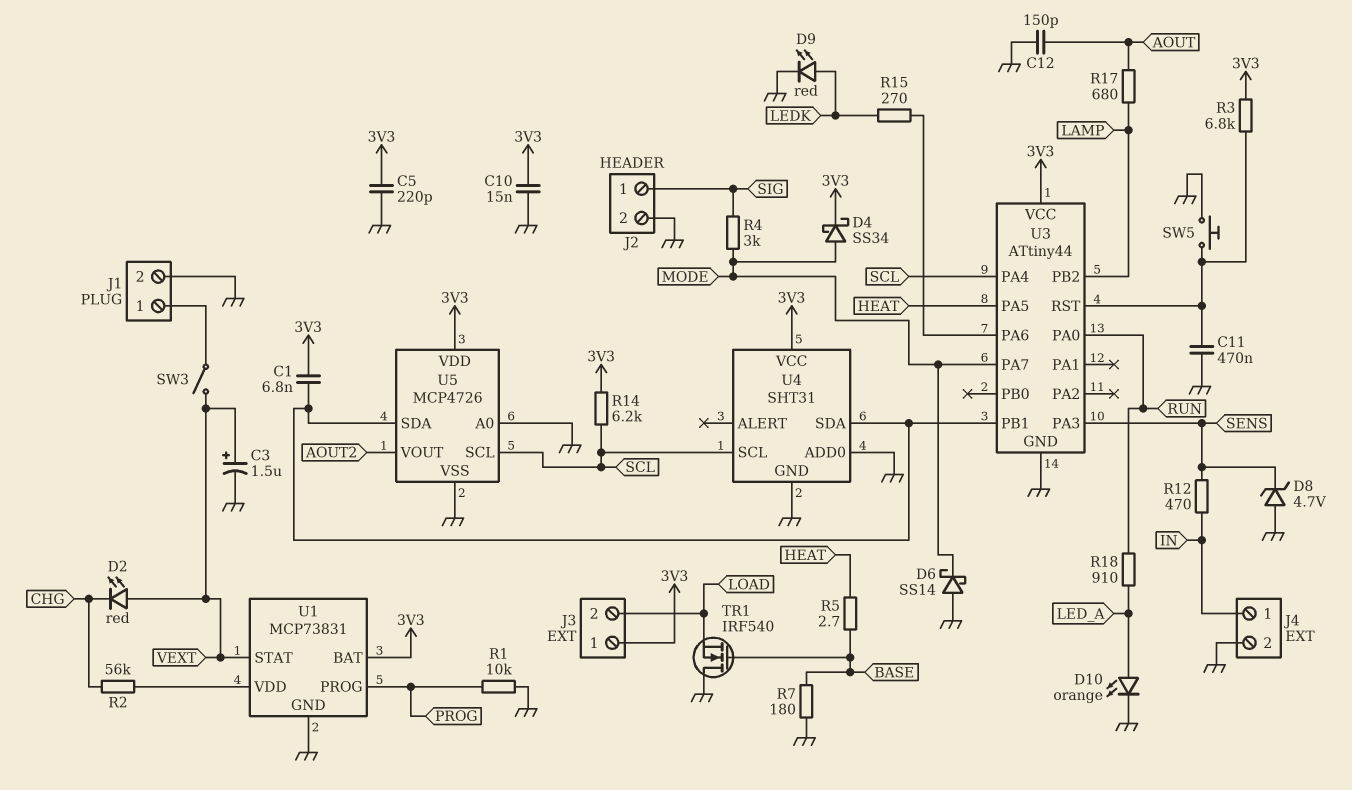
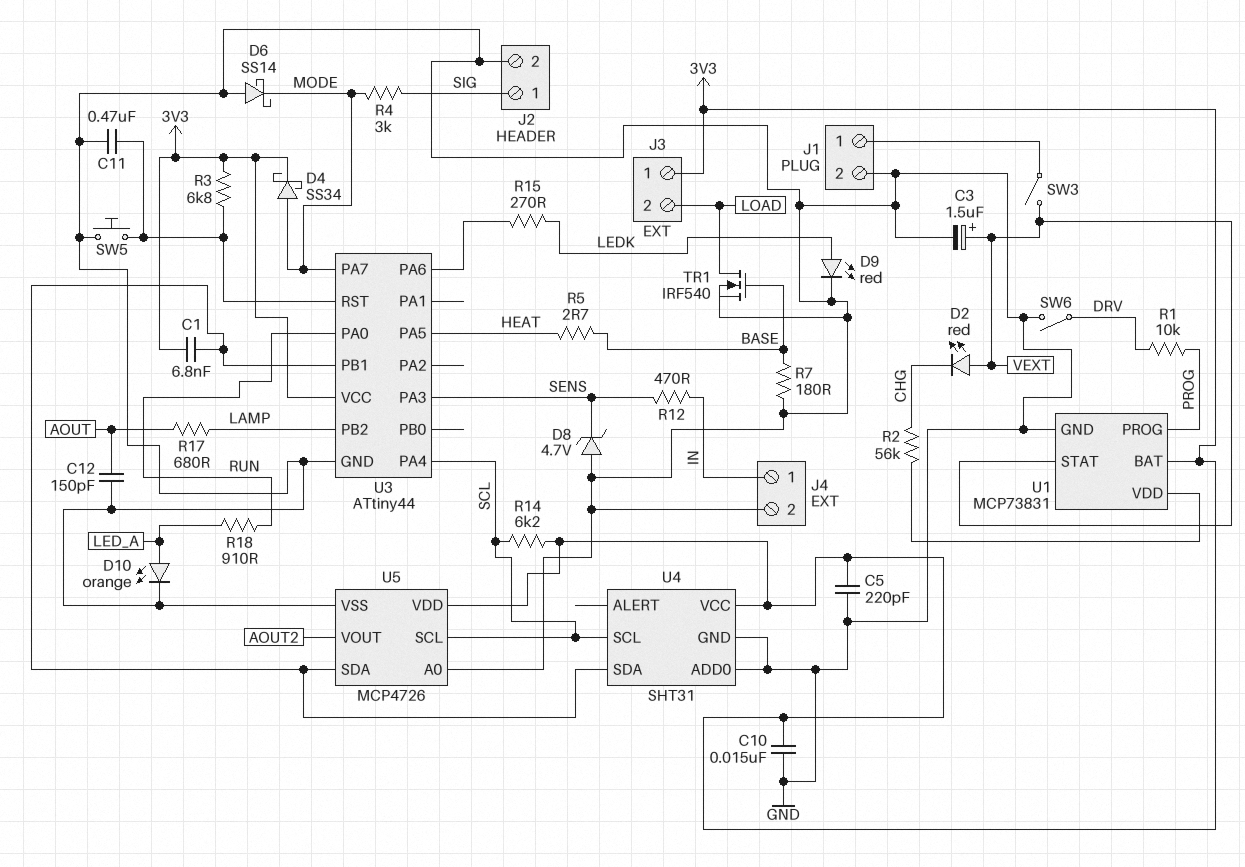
R1: 10k (GND, PROG) -> 10k (DRV, PROG)
SW6: none -> switch (DRV, GND)
TR1: NMOS IRF540 (G BASE, D GND, S LOAD) -> NMOS IRF540 (G BASE, D LOAD, S GND)

